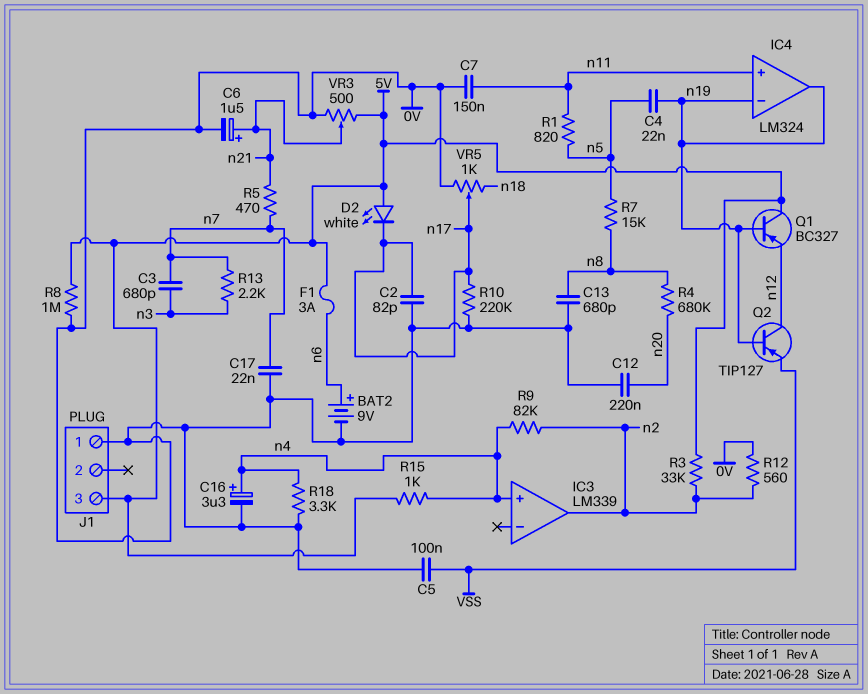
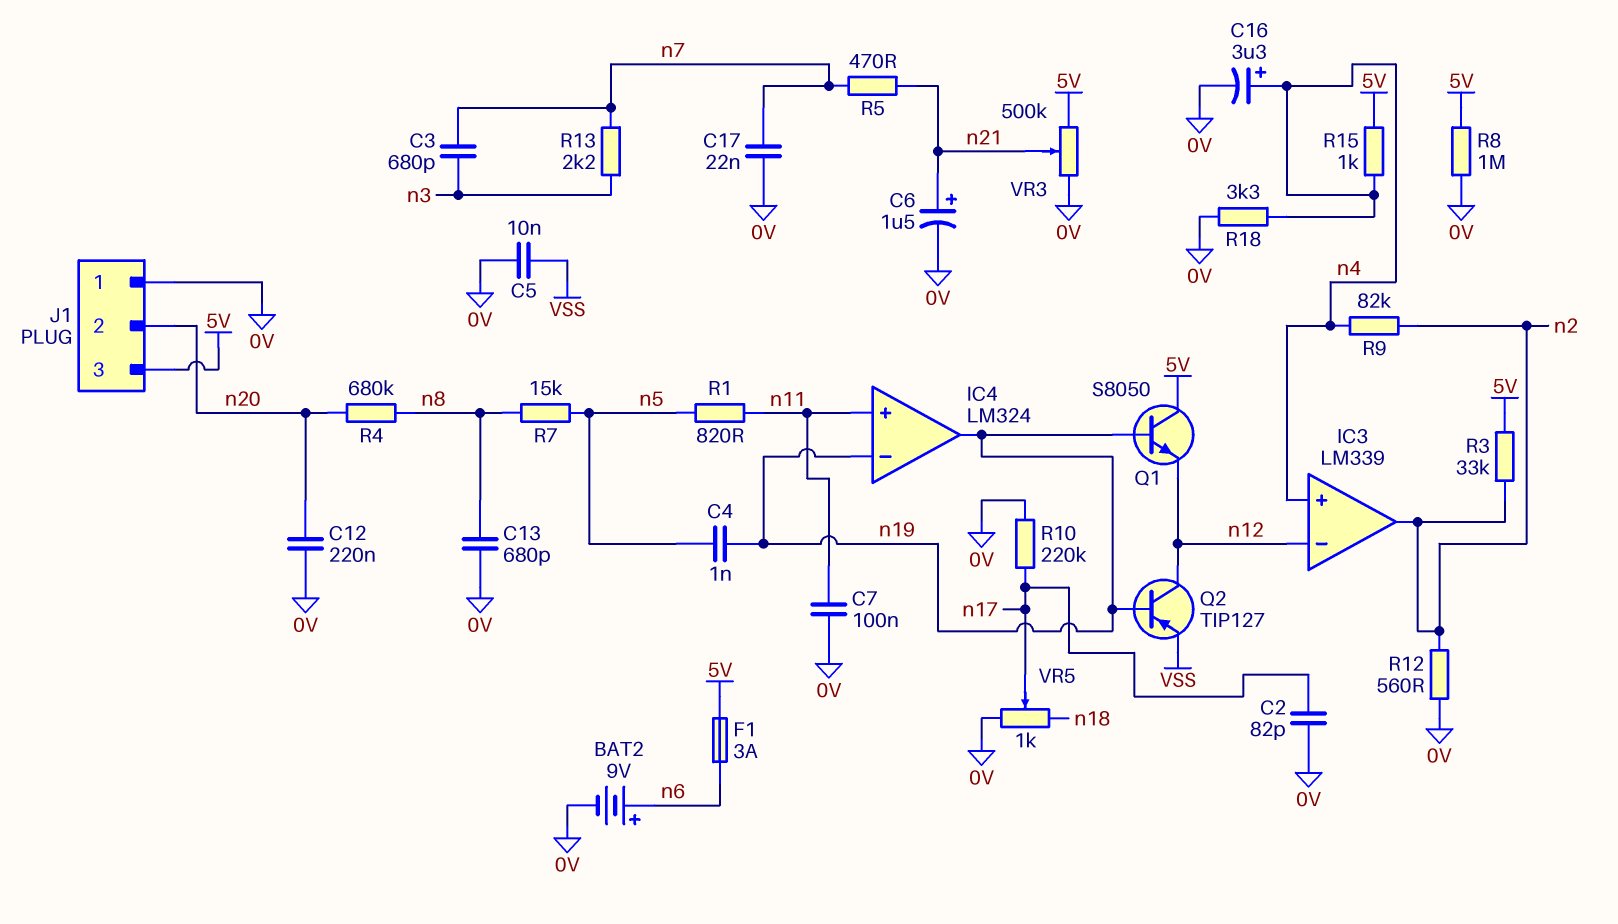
C4: 22nF (n5, n19) -> 1nF (n5, n19)
C5: 100nF (0V, VSS) -> 10nF (0V, VSS)
C7: 150nF (0V, n11) -> 100nF (0V, n11)
D2: LED white (A 5V, K n17) -> none
IC3 pin in-: none -> n12
J1 pin 2: none -> n20
Q1: PNP BC327 (B n19, C 5V, E n12) -> NPN S8050 (B n19, C 5V, E n12)
VR3: 500 (0V, 5V, wiper n21) -> 500k (0V, 5V, wiper n21)

